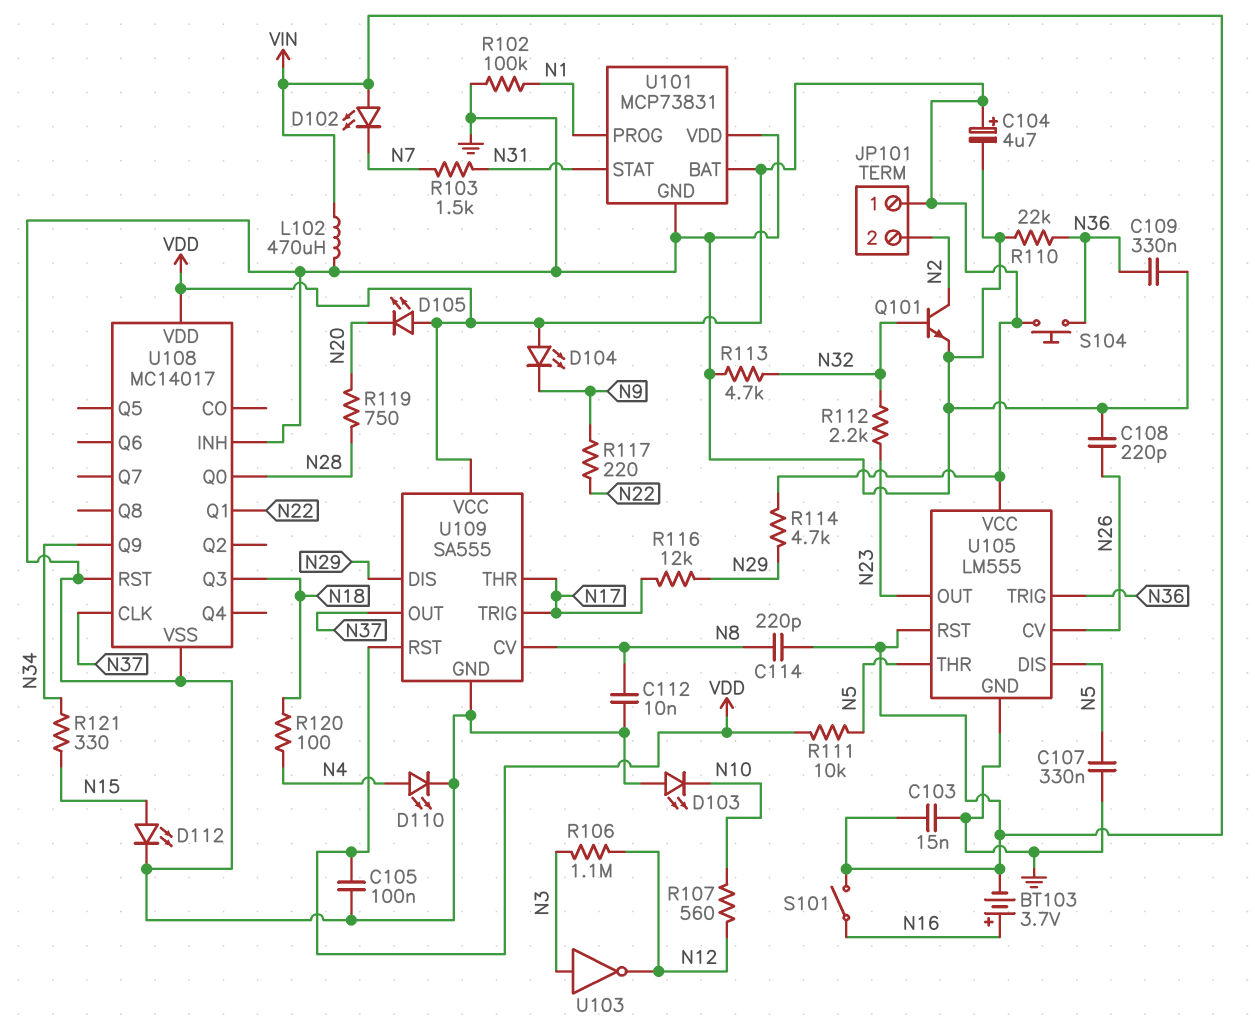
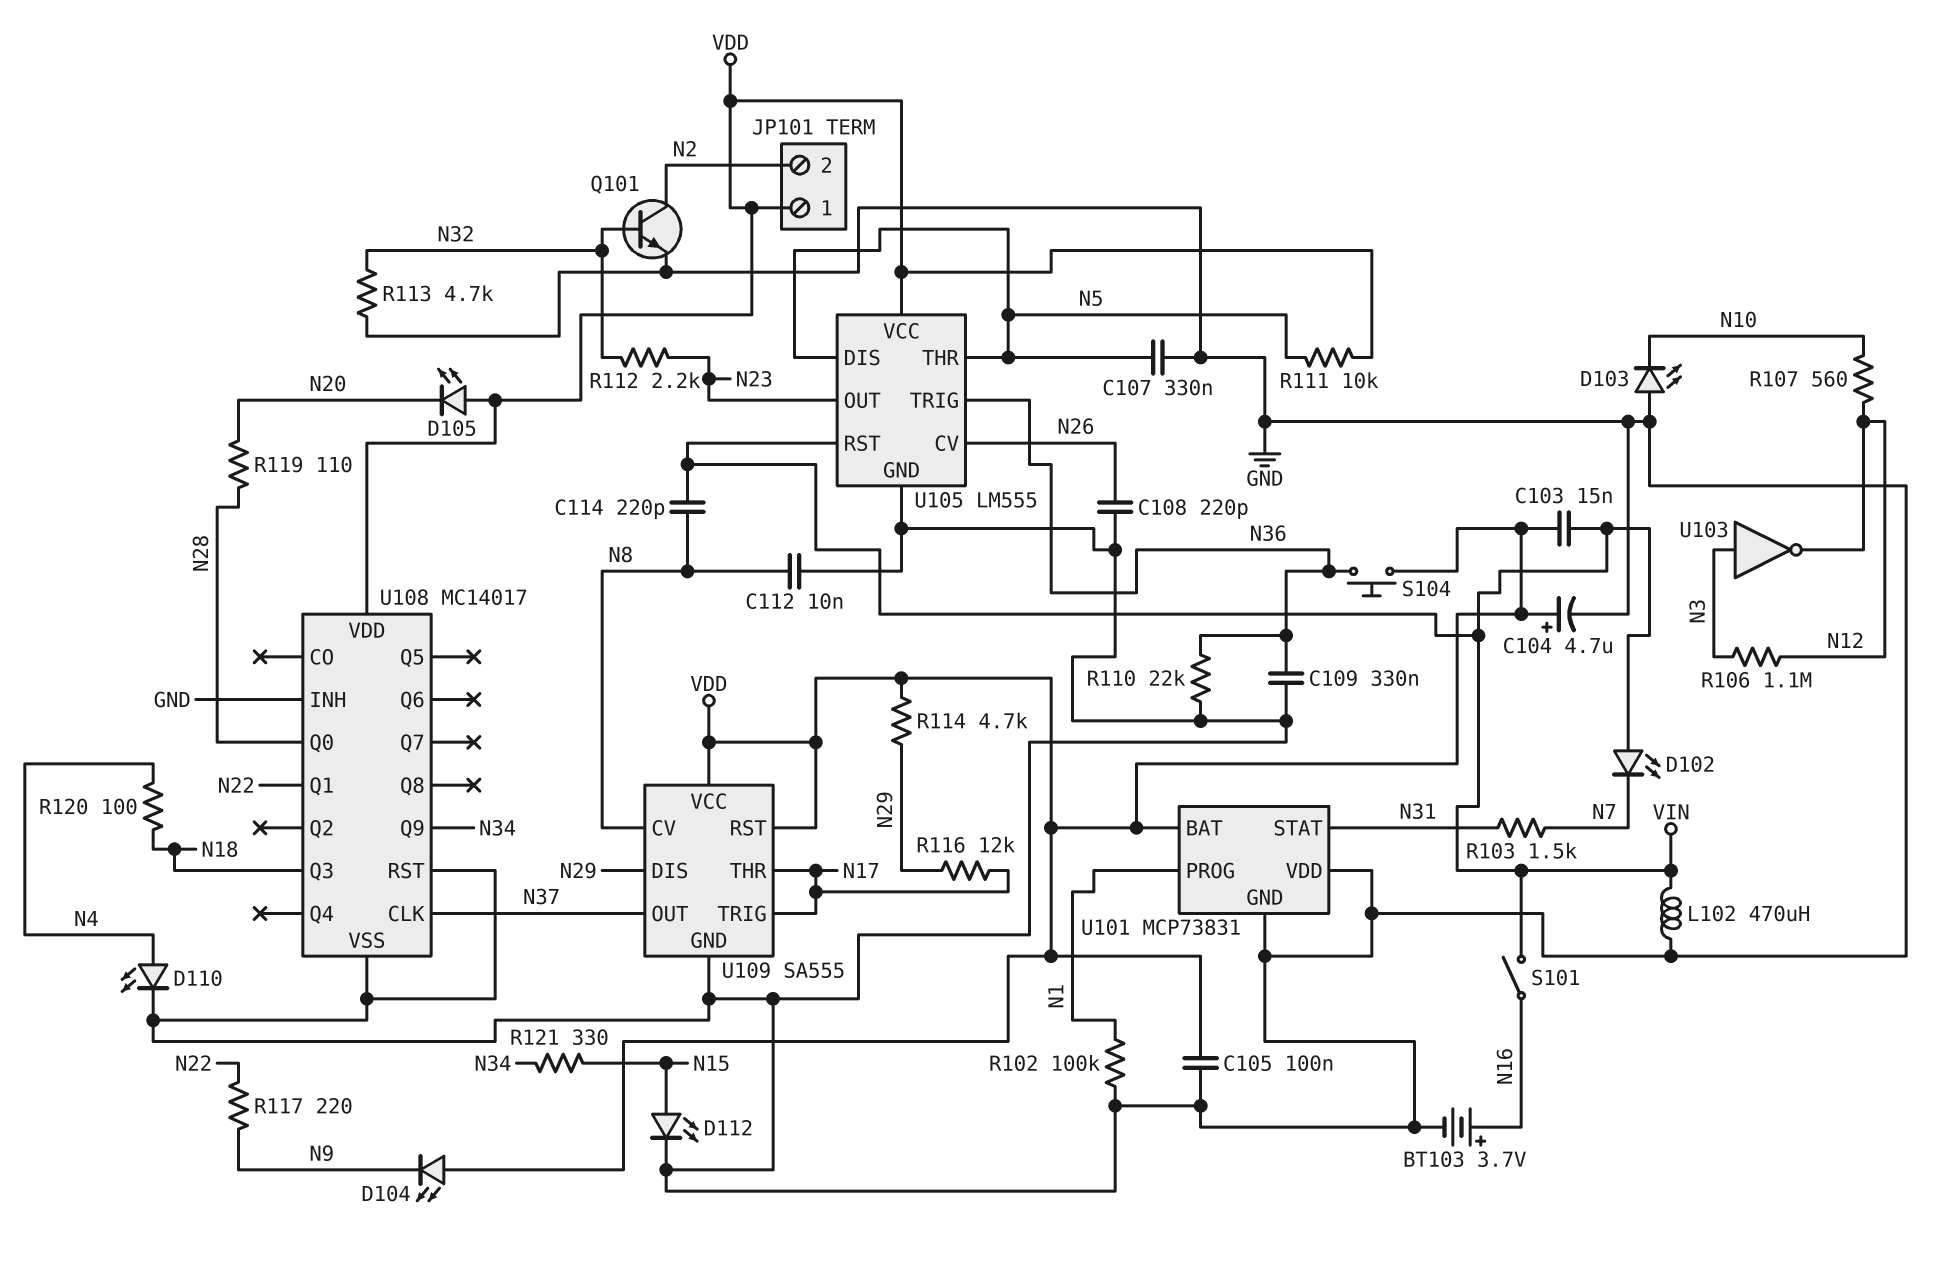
BT103: 3.7V (plus N16, minus VIN) -> 3.7V (plus N16, minus GND)
C103: 15nF (GND, VIN) -> 15nF (VDD, VIN)
R119: 750 (N20, N28) -> 110 (N20, N28)

